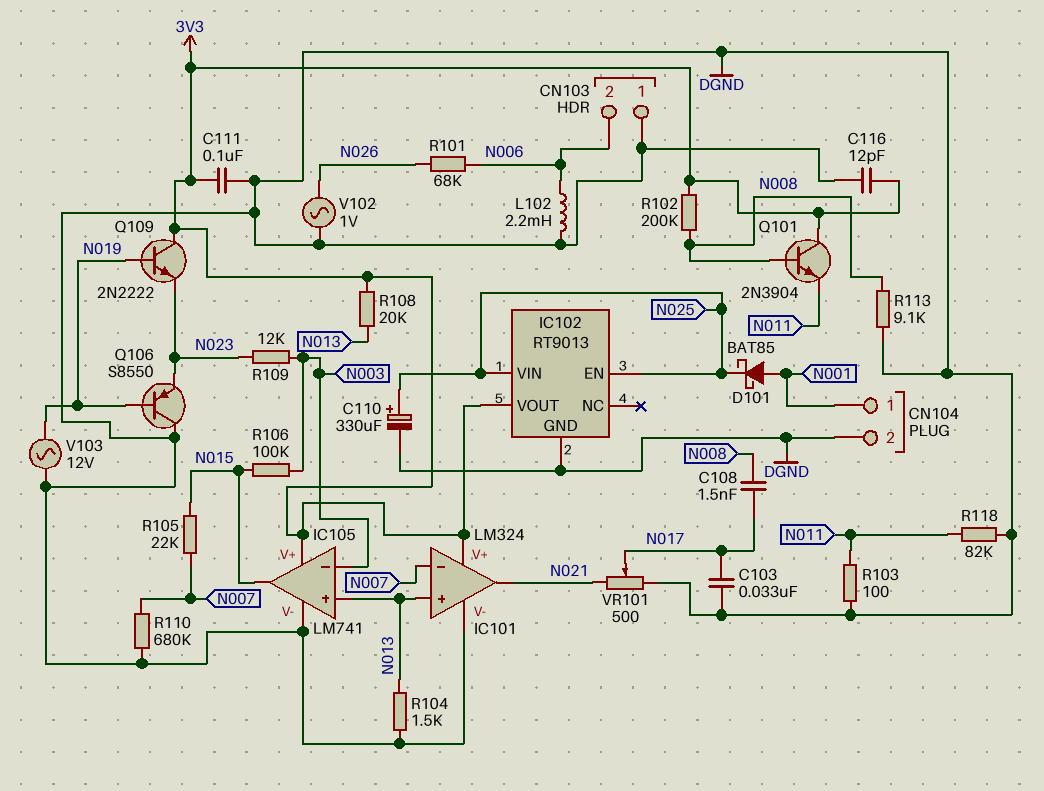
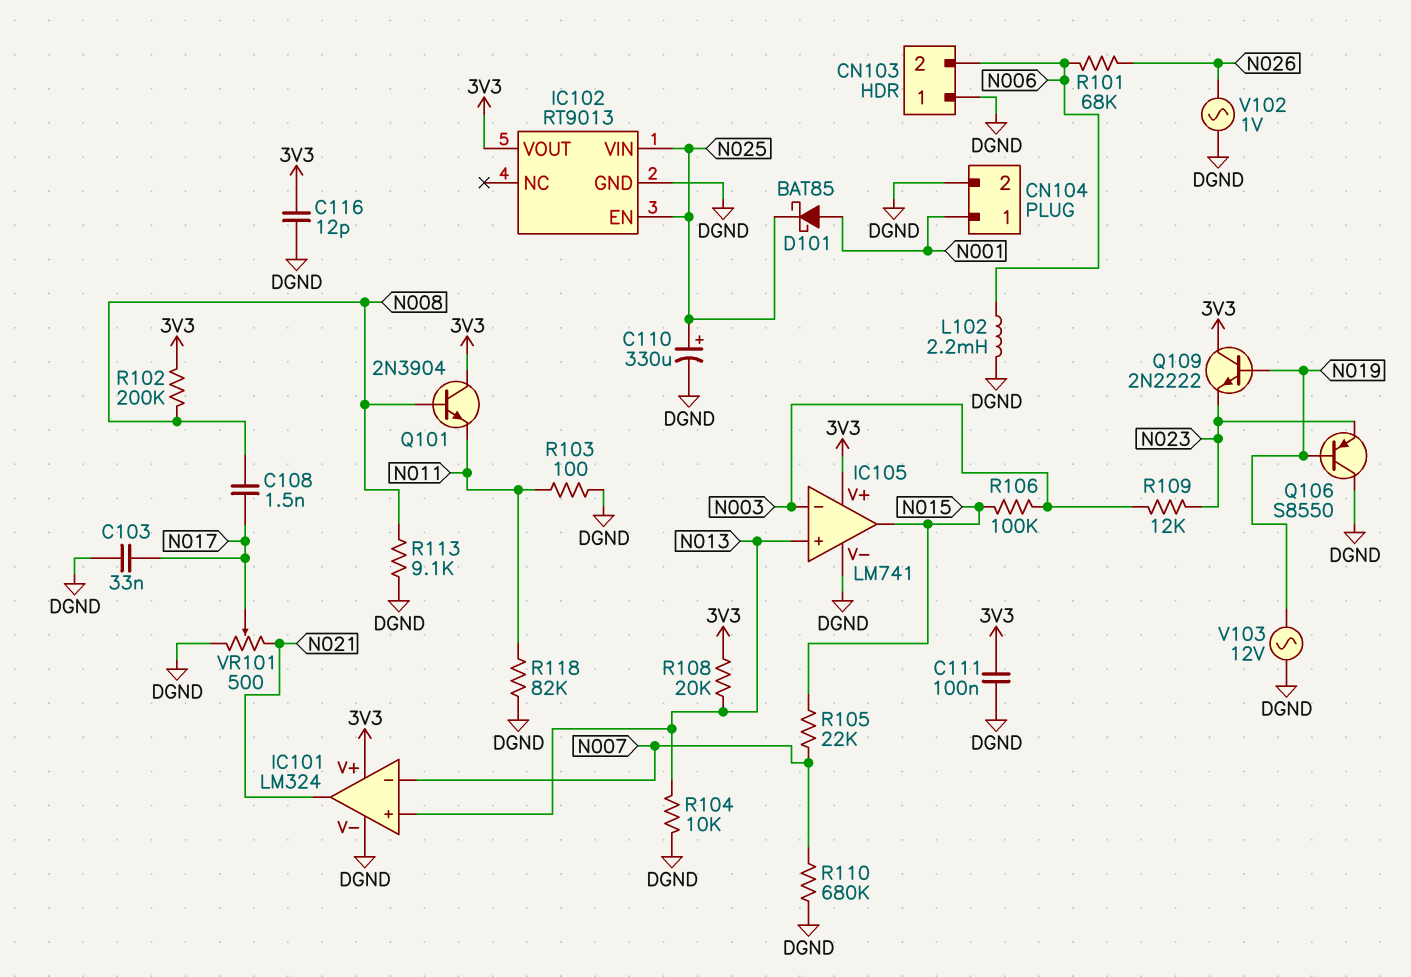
R104: 1.5k (DGND, N013) -> 10k (DGND, N013)

